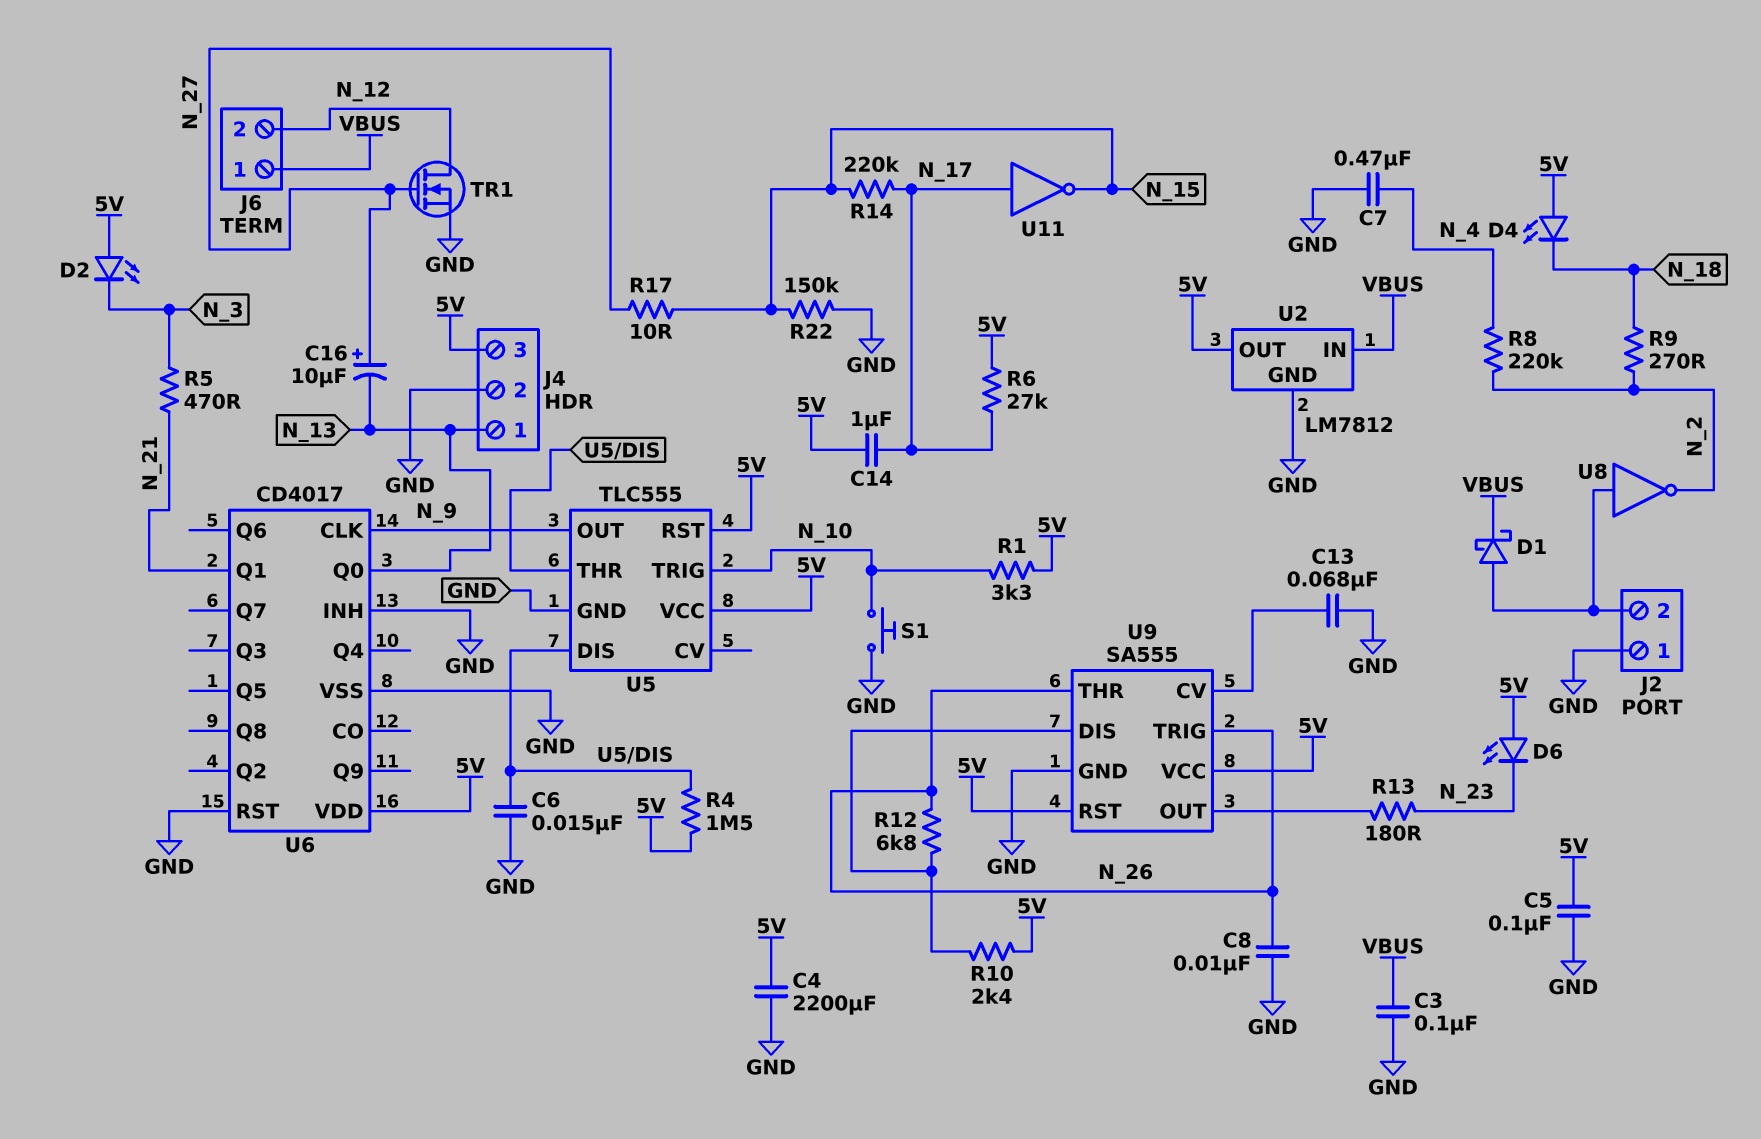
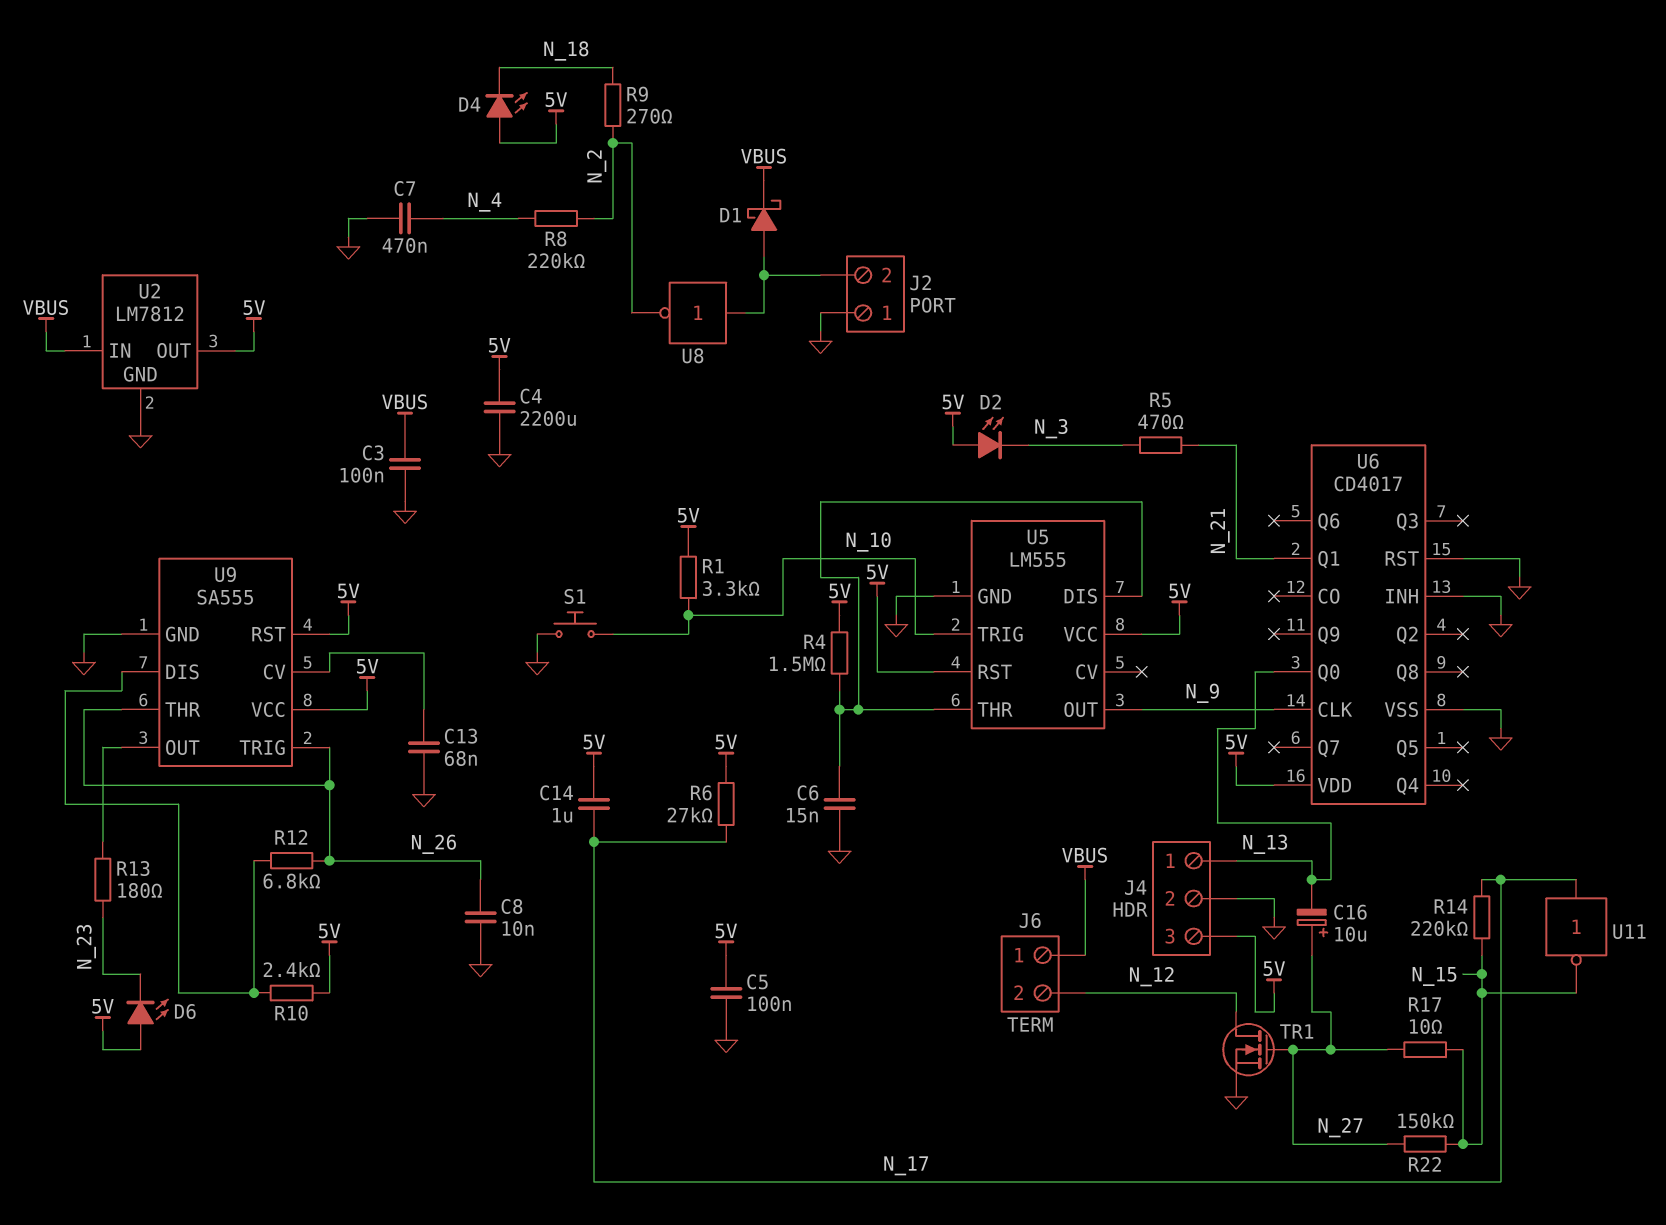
R22: 150k (GND, N_15) -> 150k (N_15, N_27)
U5: TLC555 -> LM555

